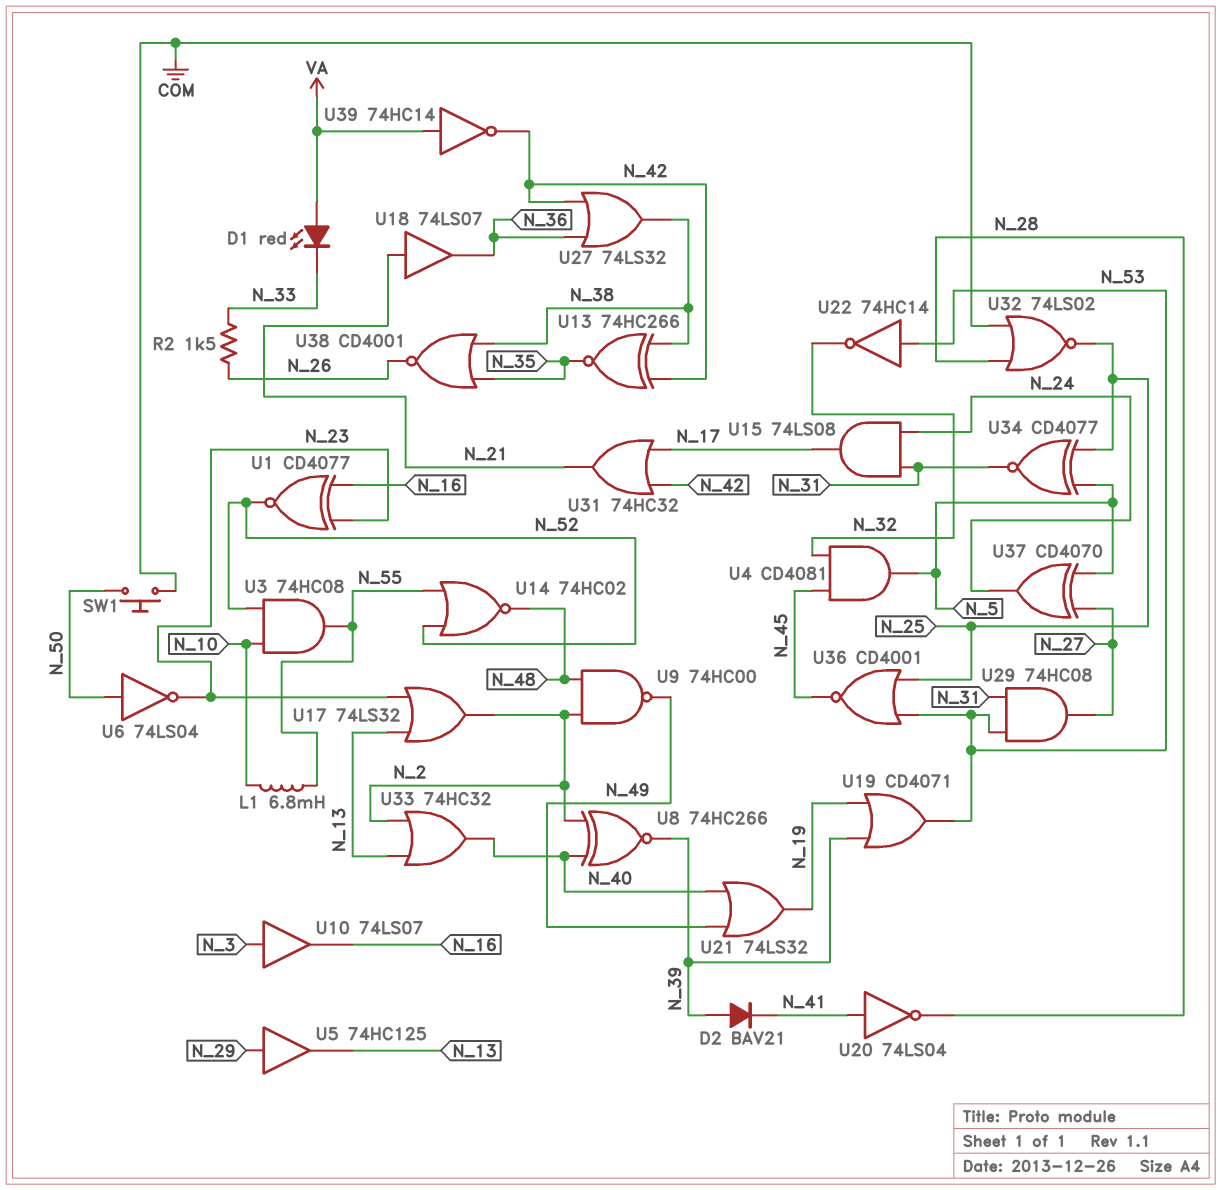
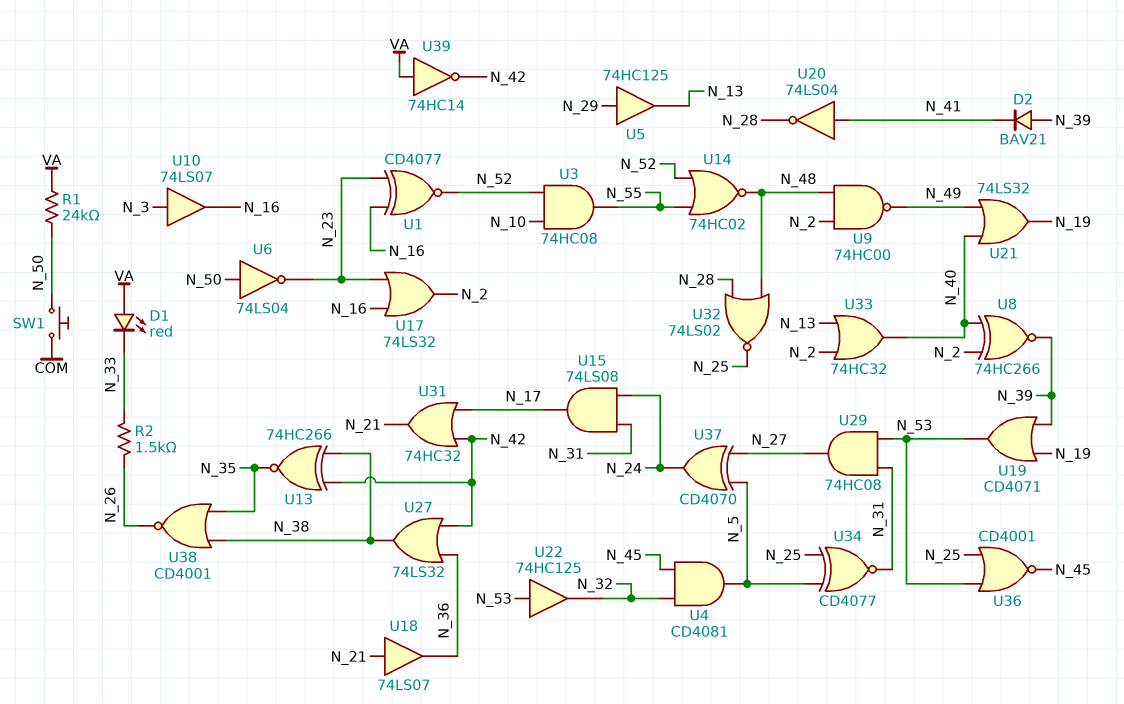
L1: 6.8mH (N_10, N_55) -> none
R1: none -> 24k (N_50, VA)
U17: OR 74LS32 (in N_13, in N_23, out N_2) -> OR 74LS32 (in N_16, in N_23, out N_2)
U22: NOT 74HC14 (in N_53, out N_32) -> buffer 74HC125 (in N_53, out N_32)
U32: NOR 74LS02 (in COM, in N_28, out N_25) -> NOR 74LS02 (in N_28, in N_48, out N_25)

